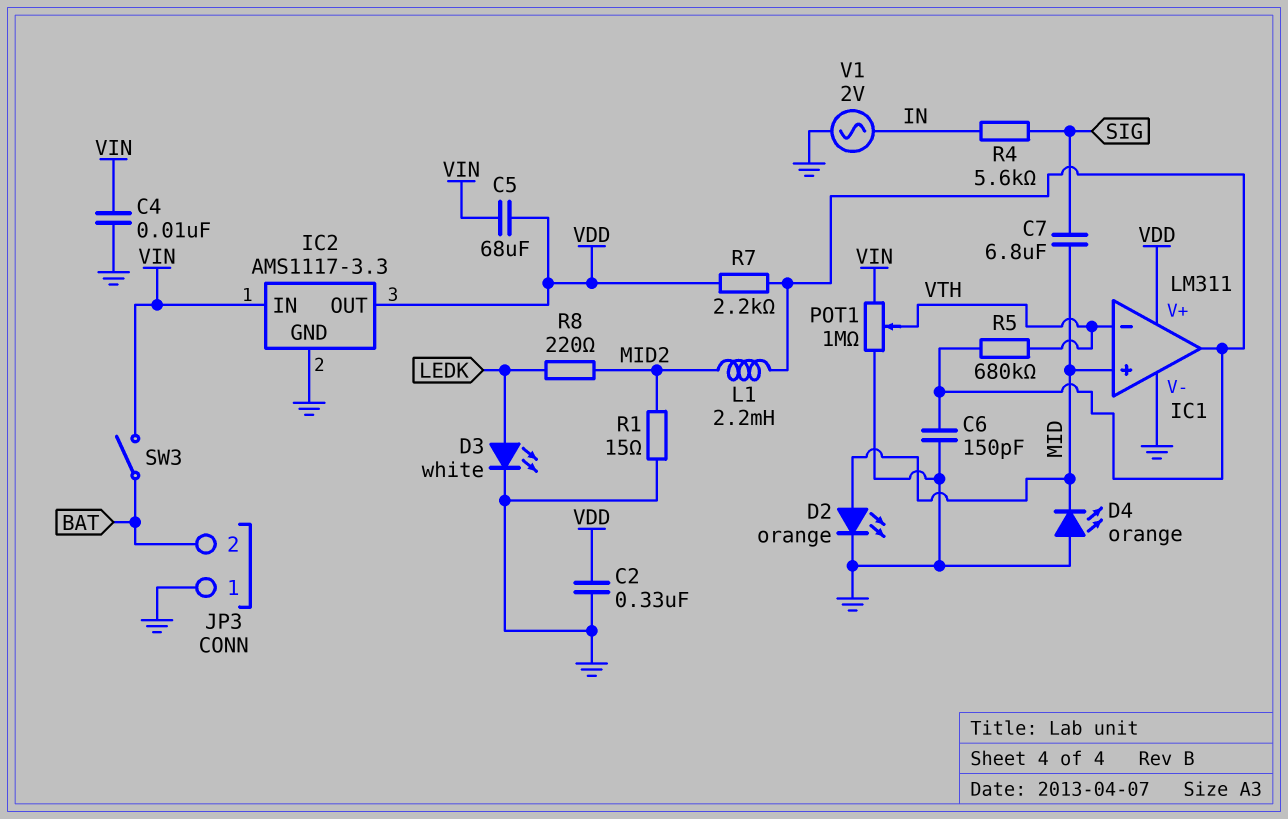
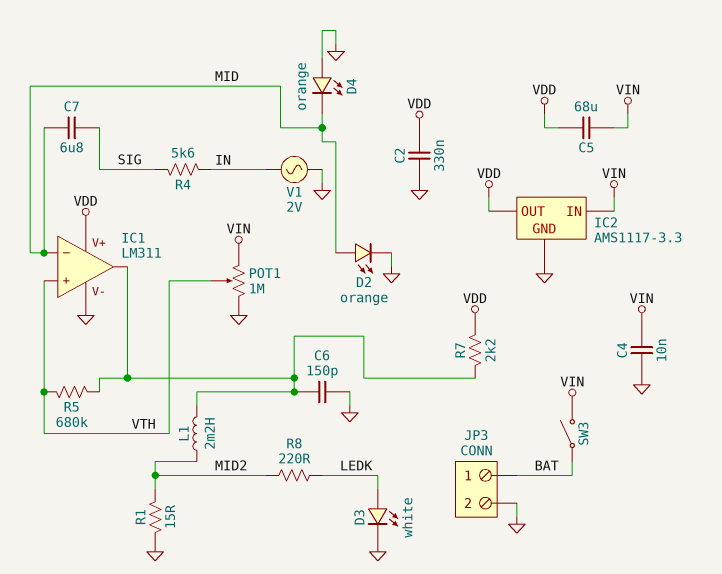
IC1 pin in+: MID -> VTH
IC1 pin in-: VTH -> MID
JP3 pin 1: GND -> BAT
JP3 pin 2: BAT -> GND

